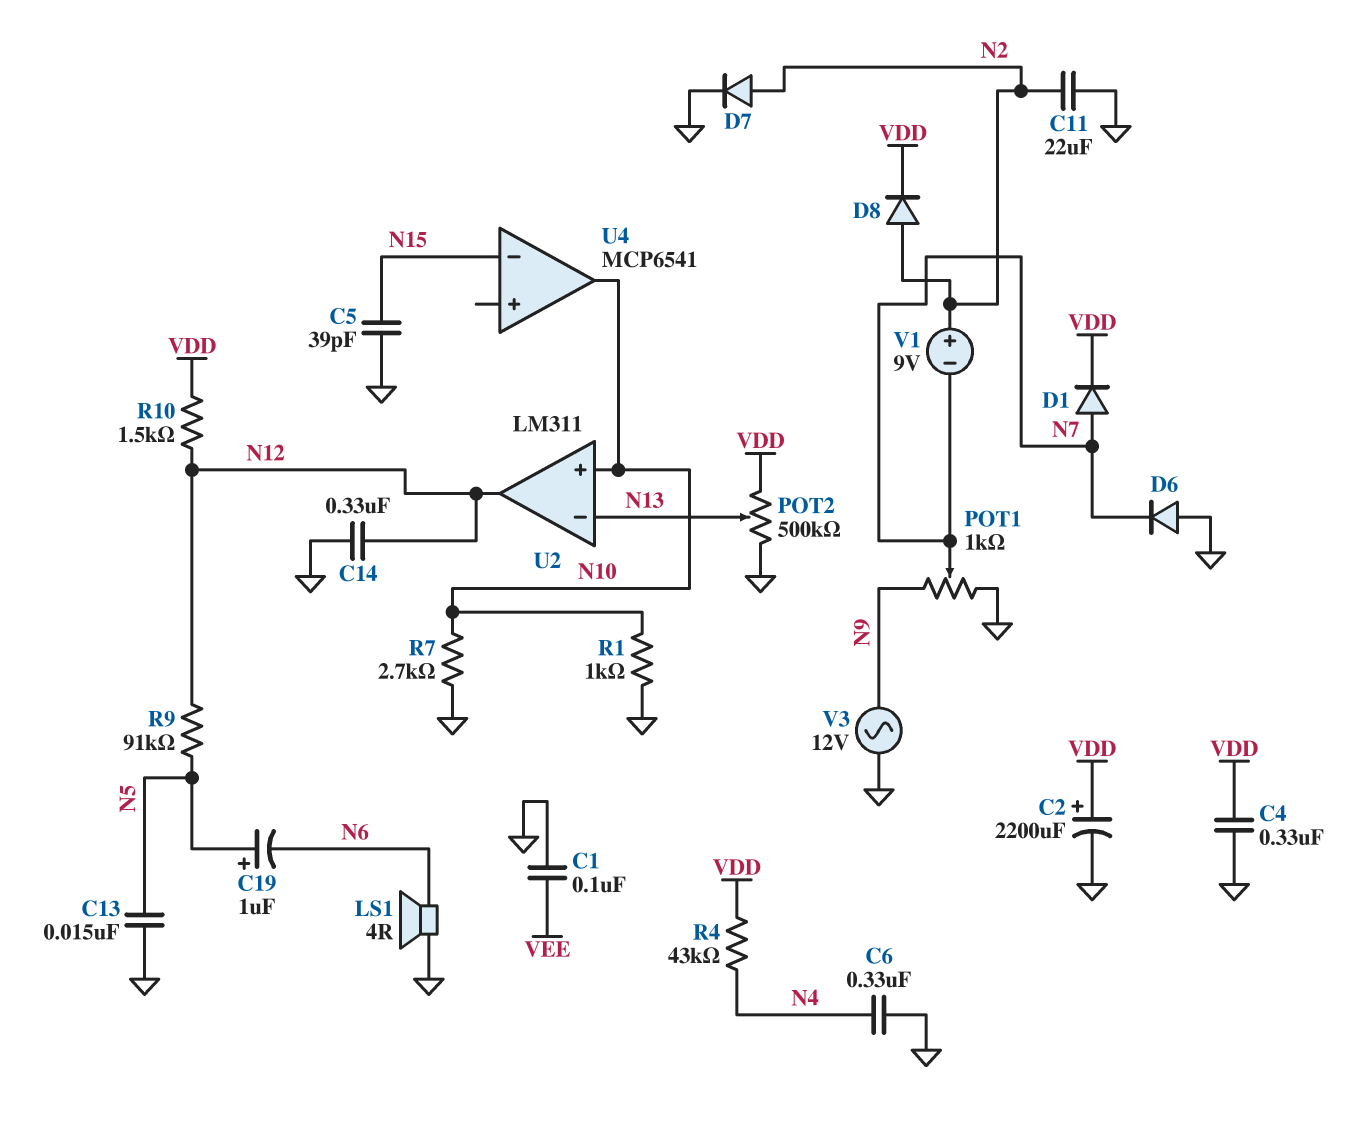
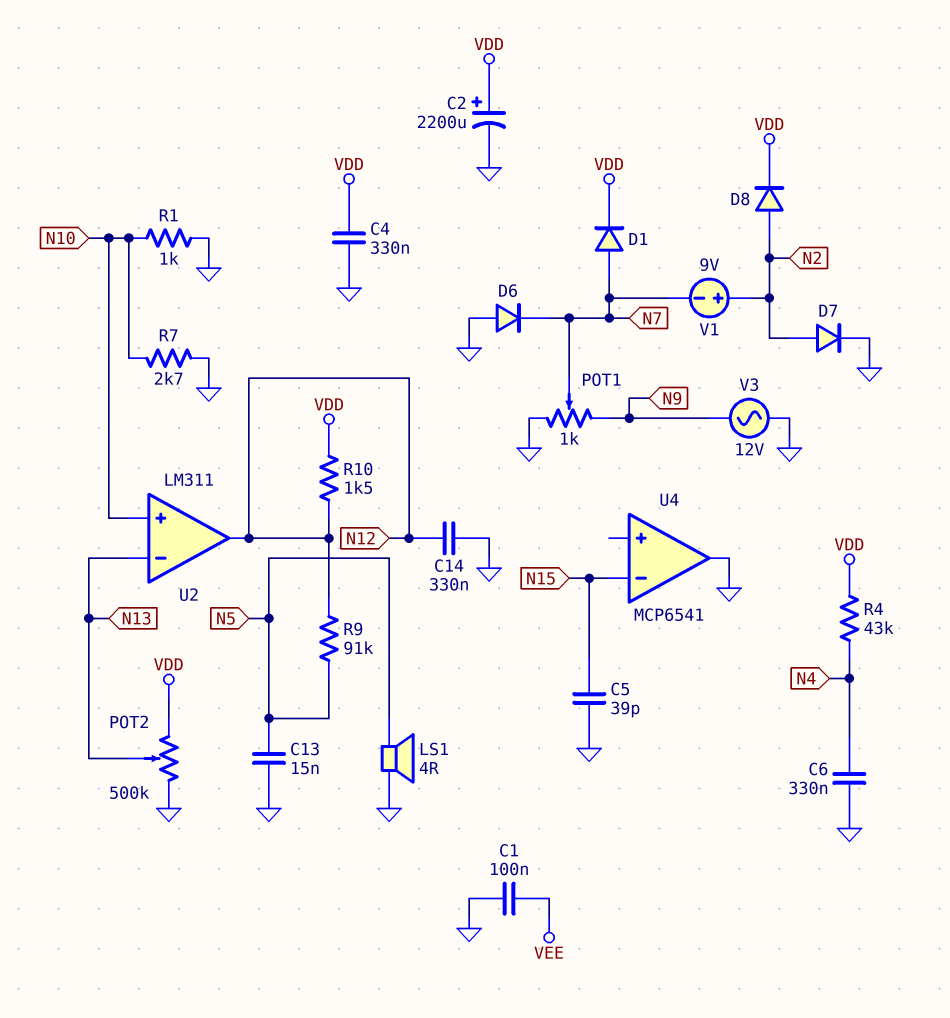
C11: 22uF (GND, N2) -> none
C19: 1uF (plus N5, minus N6) -> none
LS1: speaker 4R (GND, N6) -> speaker 4R (GND, N5)
U4 pin out: N10 -> GND

